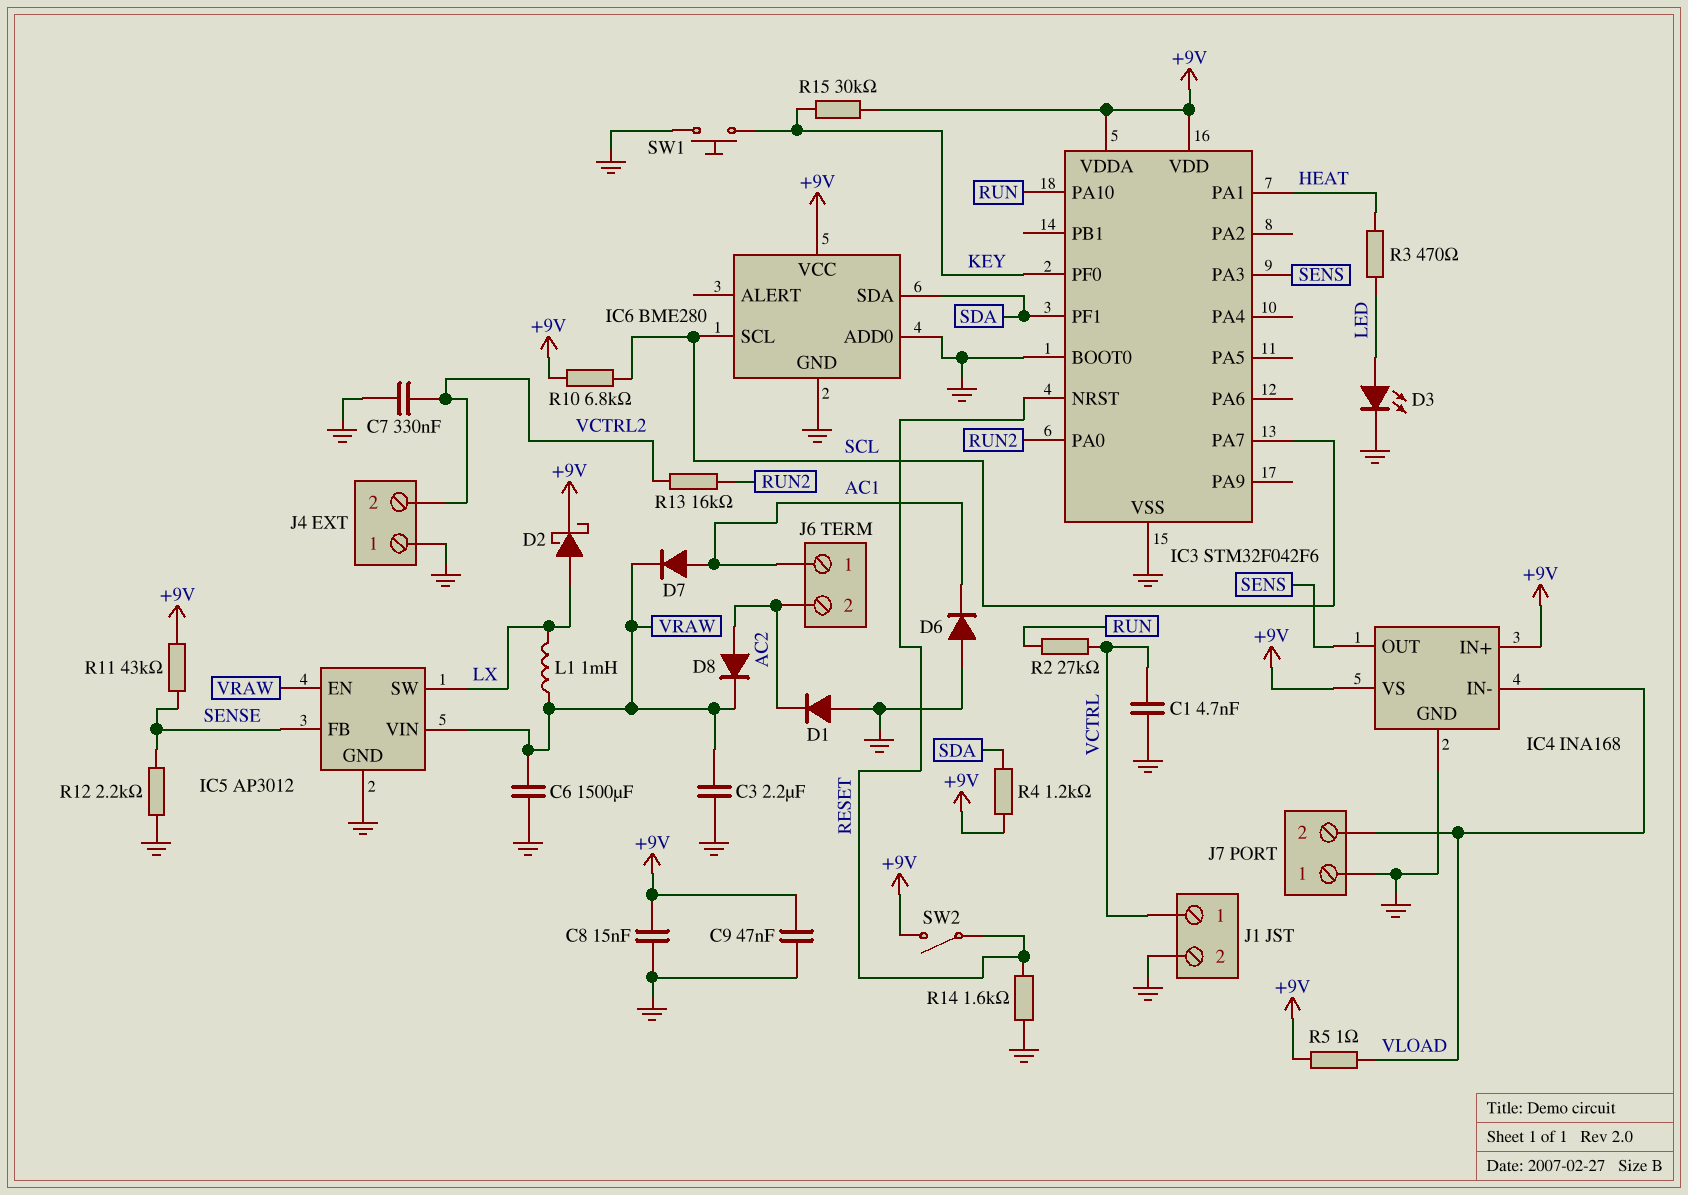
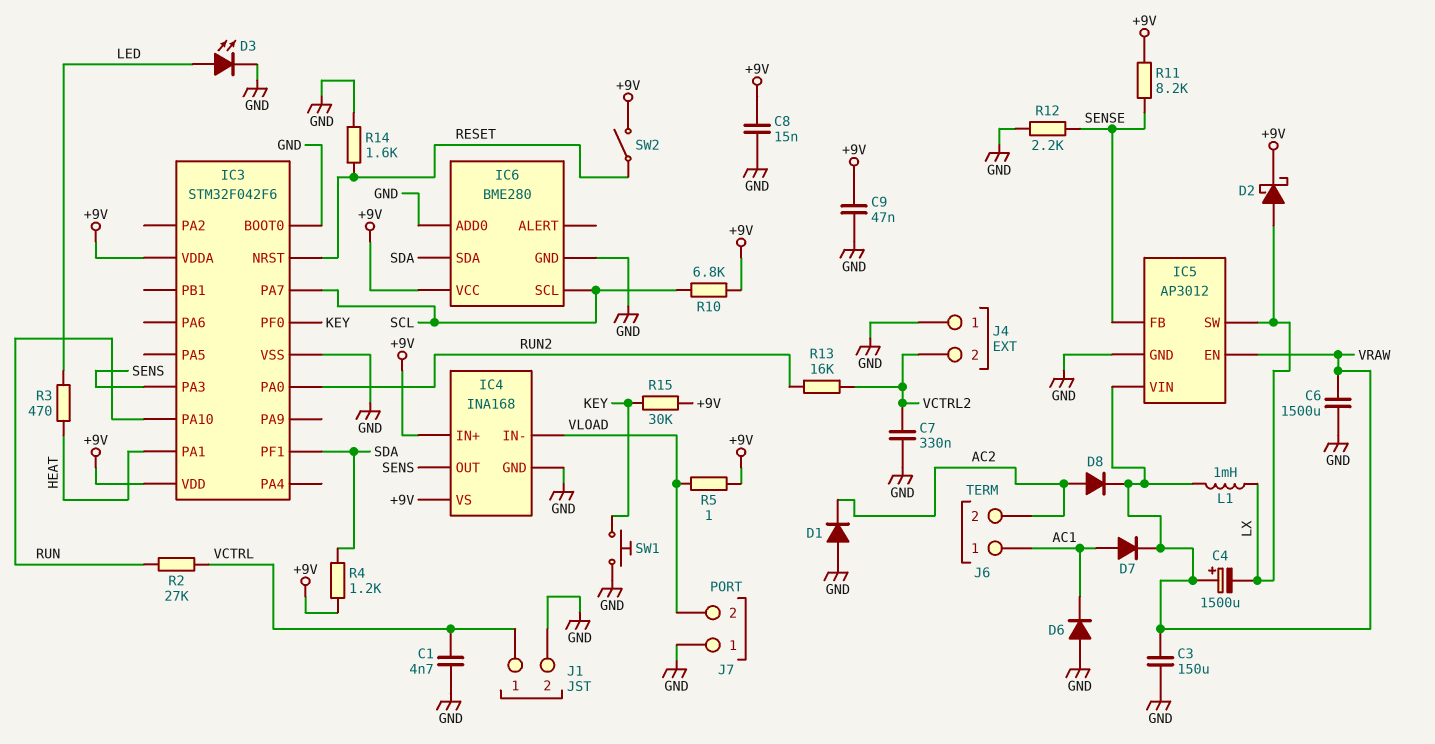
C3: 2.2uF (GND, VRAW) -> 150uF (GND, VRAW)
C4: none -> 1500uF (plus VRAW, minus LX)
R11: 43k (+9V, SENSE) -> 8.2k (+9V, SENSE)

